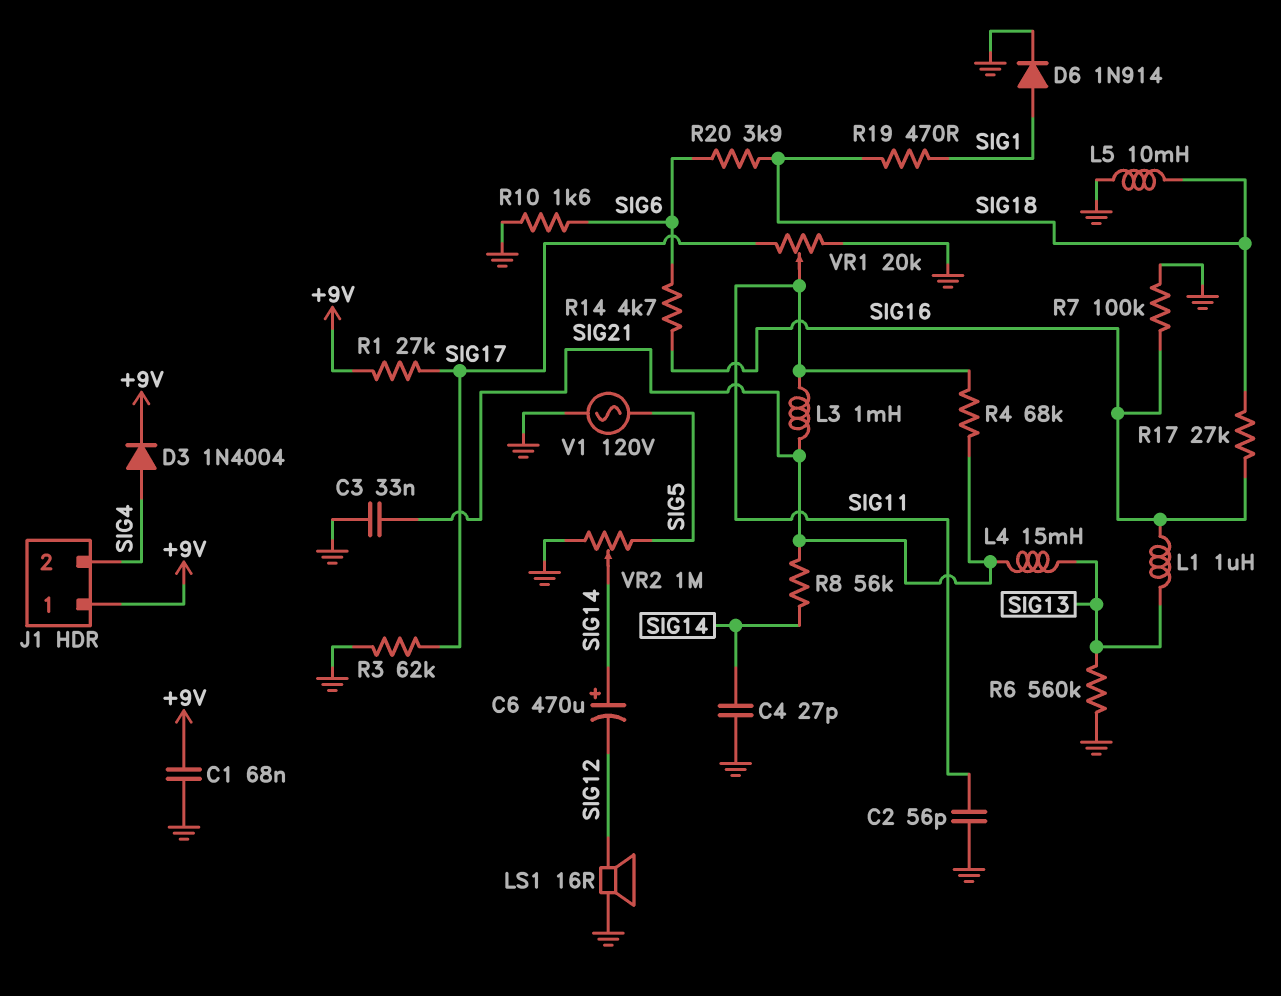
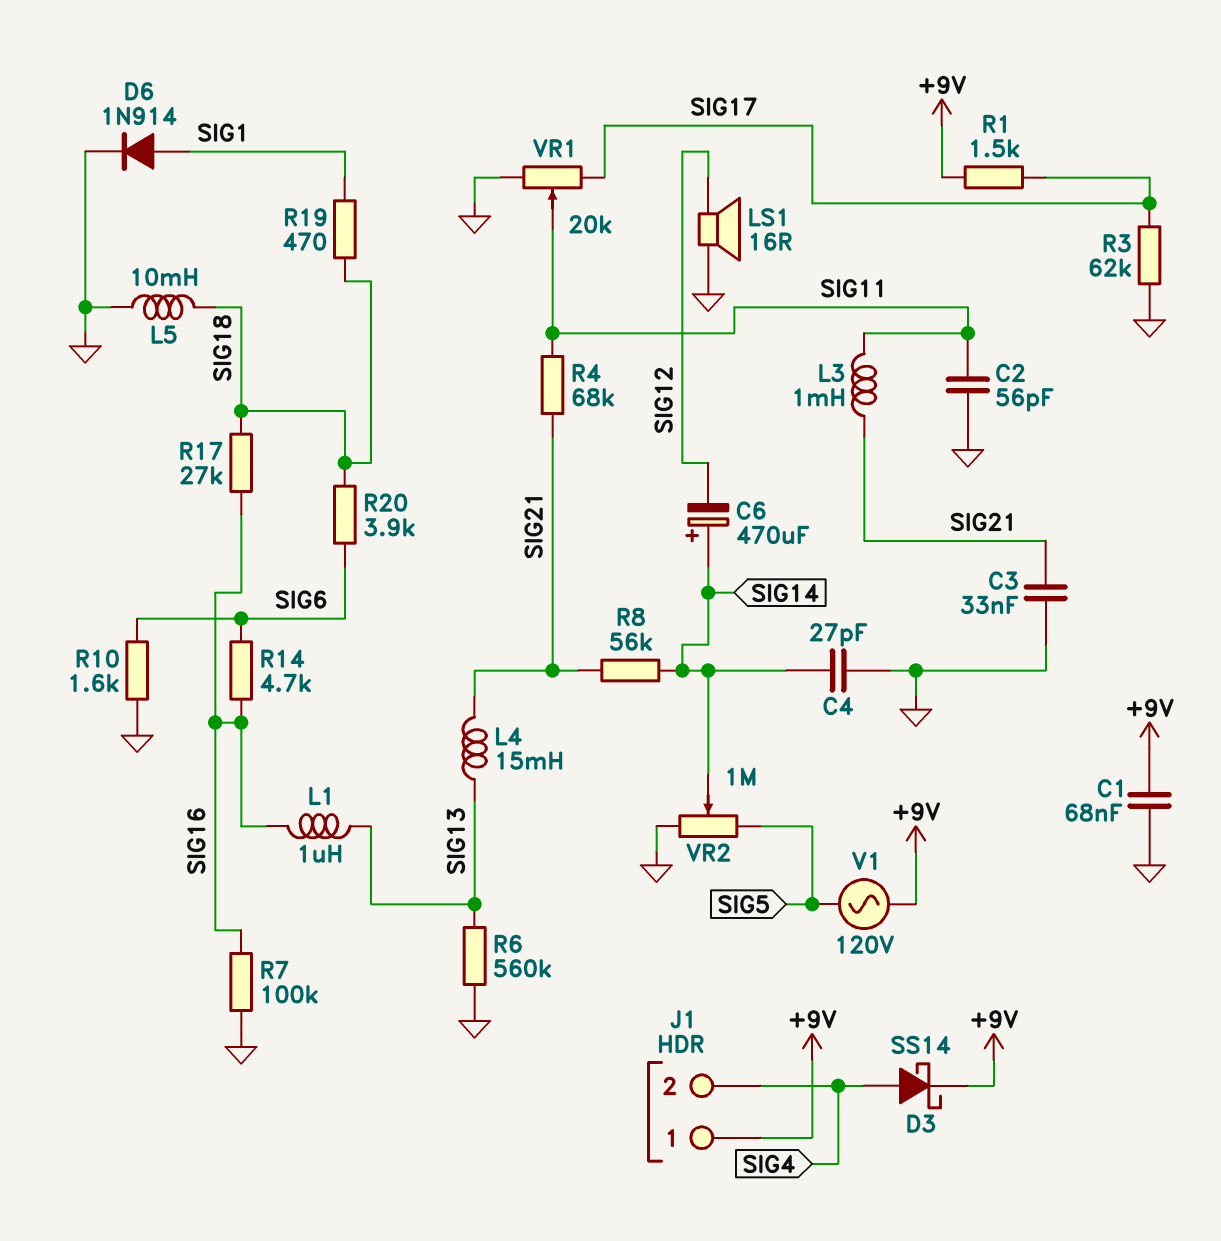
D3: diode 1N4004 (A SIG4, K +9V) -> schottky SS14 (A SIG4, K +9V)
R1: 27k (+9V, SIG17) -> 1.5k (+9V, SIG17)
V1: AC 120V (GND, SIG5) -> AC 120V (+9V, SIG5)

